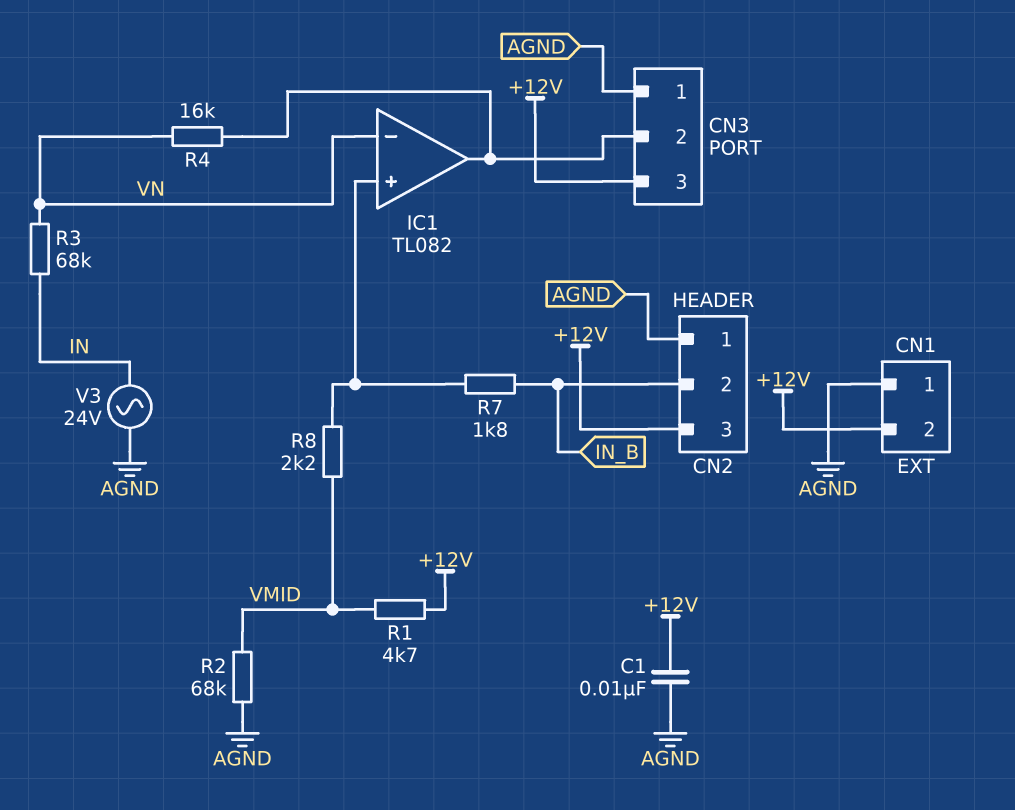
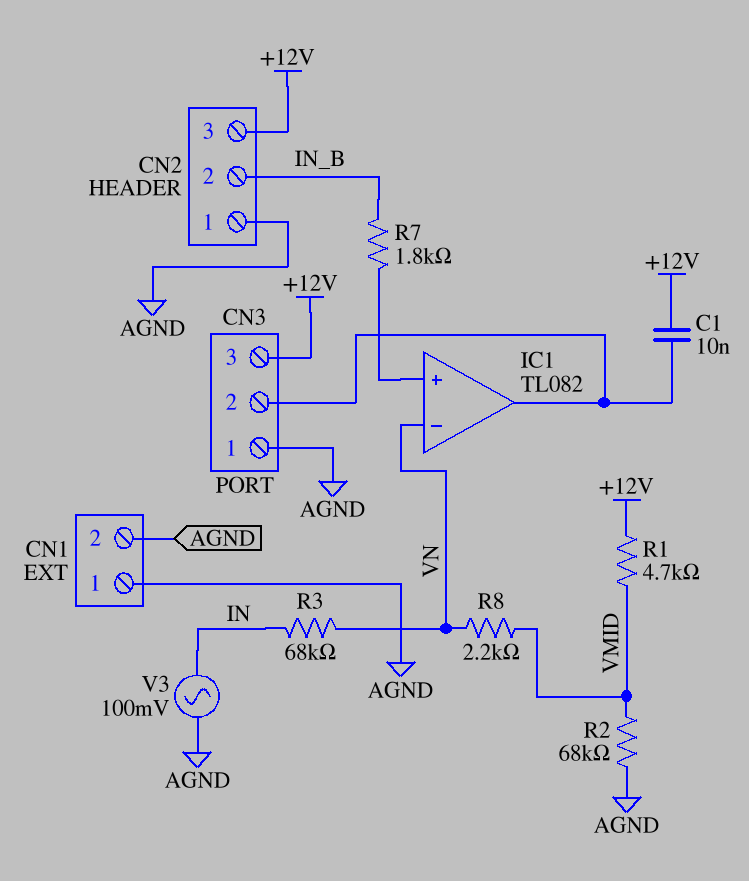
C1: 10nF (+12V, AGND) -> 10nF (+12V, CN3/2)
CN1 pin 2: +12V -> AGND
R4: 16k (CN3/2, VN) -> none
R8: 2.2k (IC1/in+, VMID) -> 2.2k (VMID, VN)
V3: AC 24V (AGND, IN) -> AC 100mV (AGND, IN)

